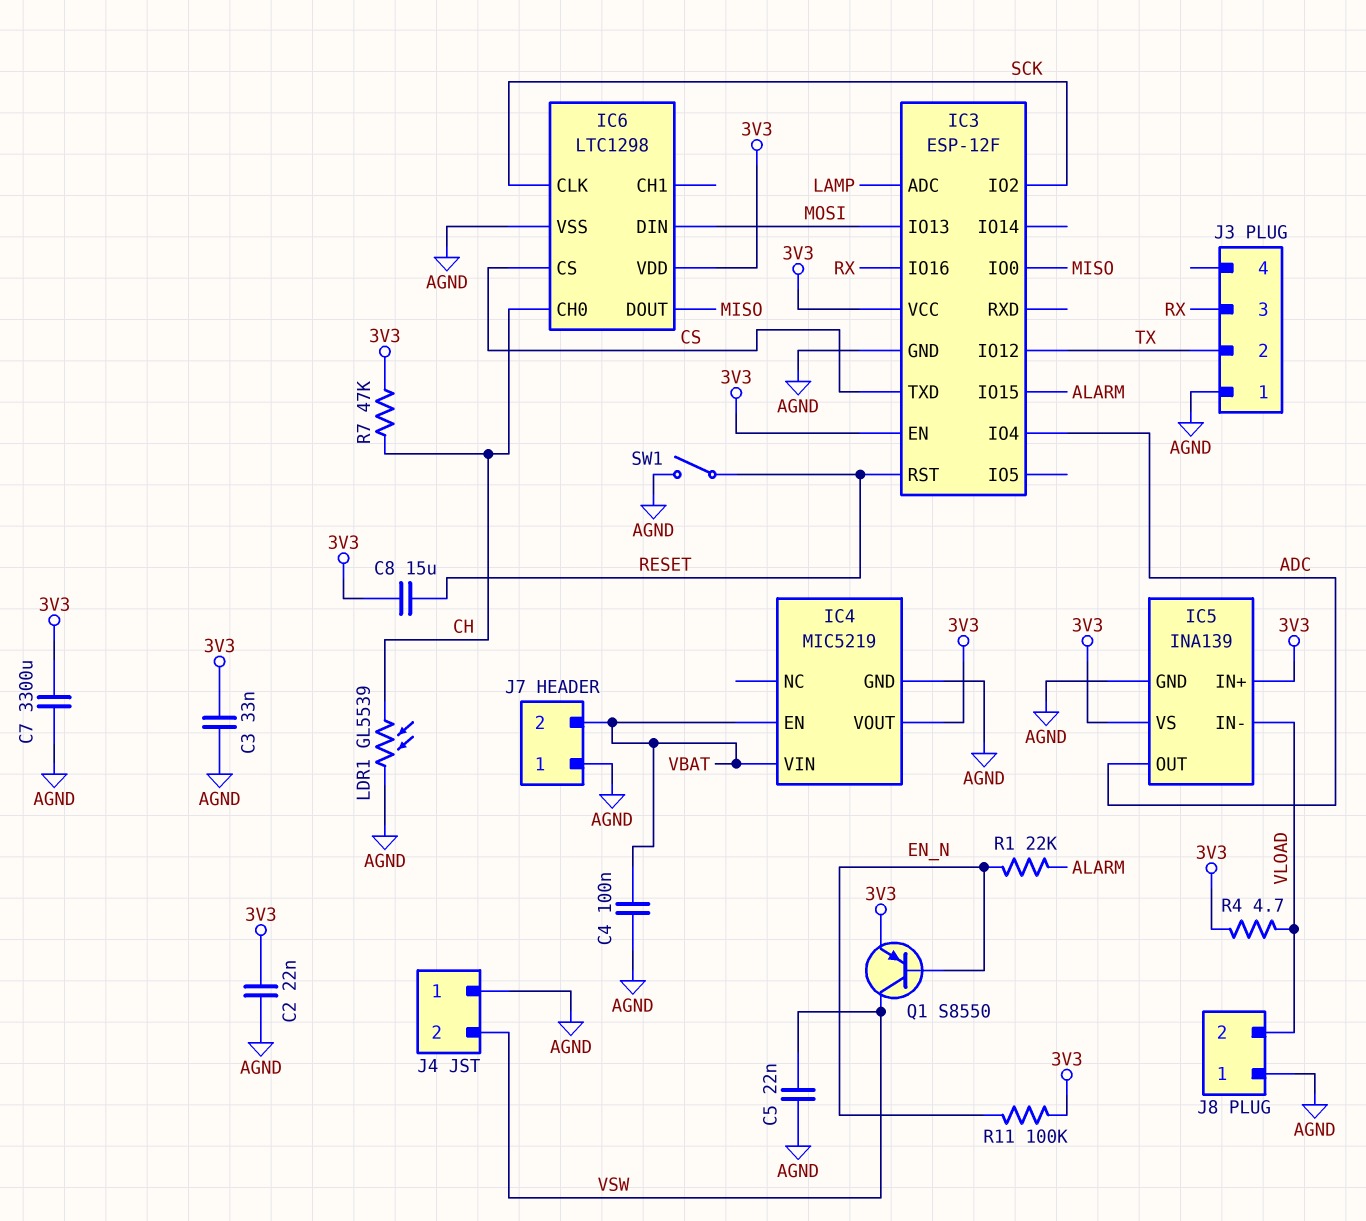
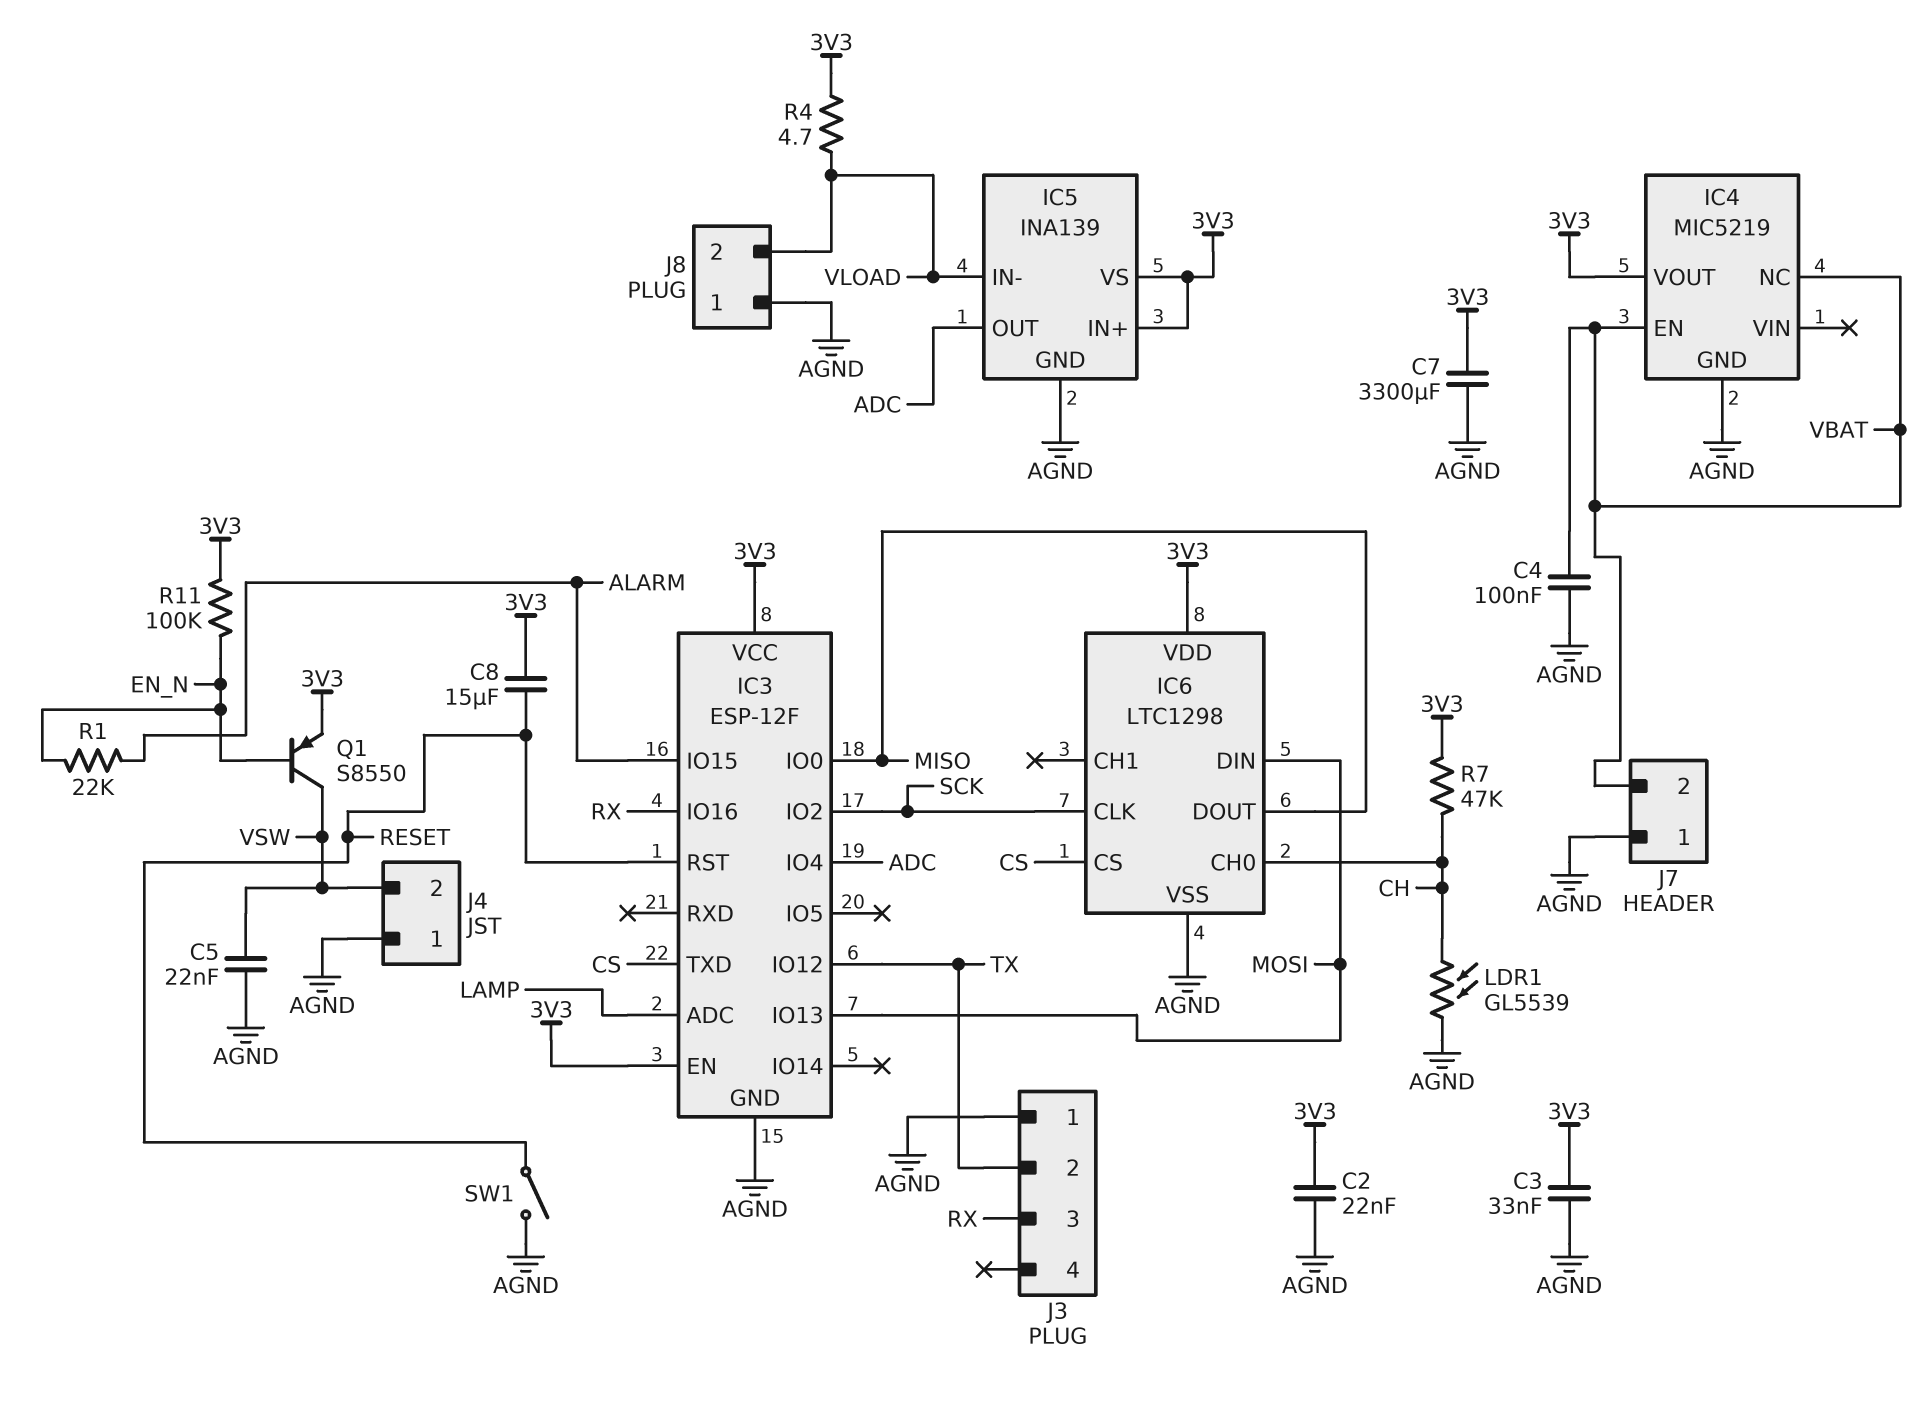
IC4 pin NC: none -> VBAT
IC4 pin VIN: VBAT -> none

